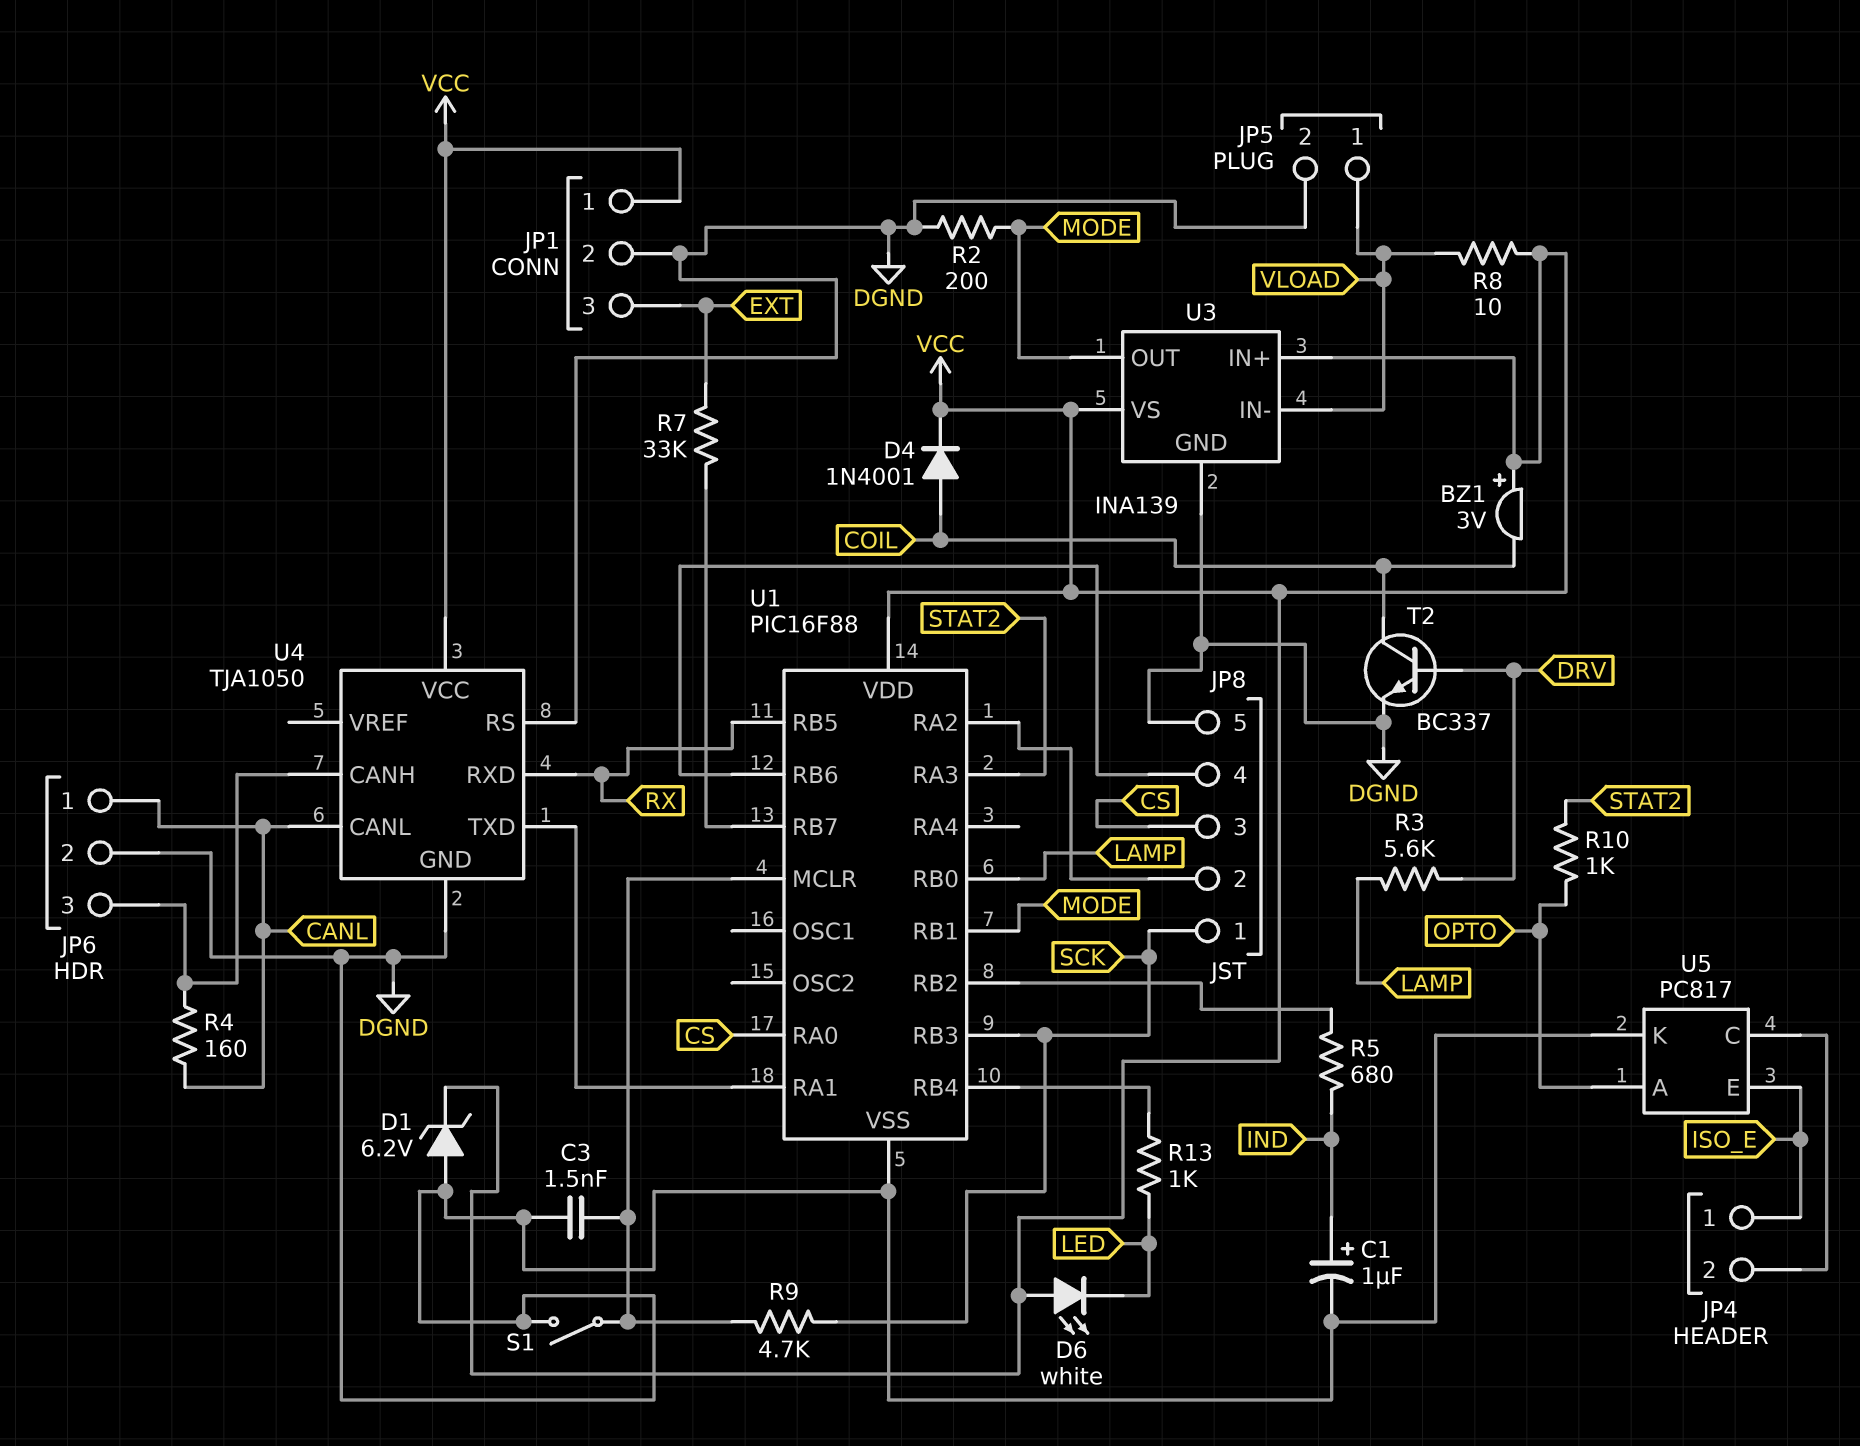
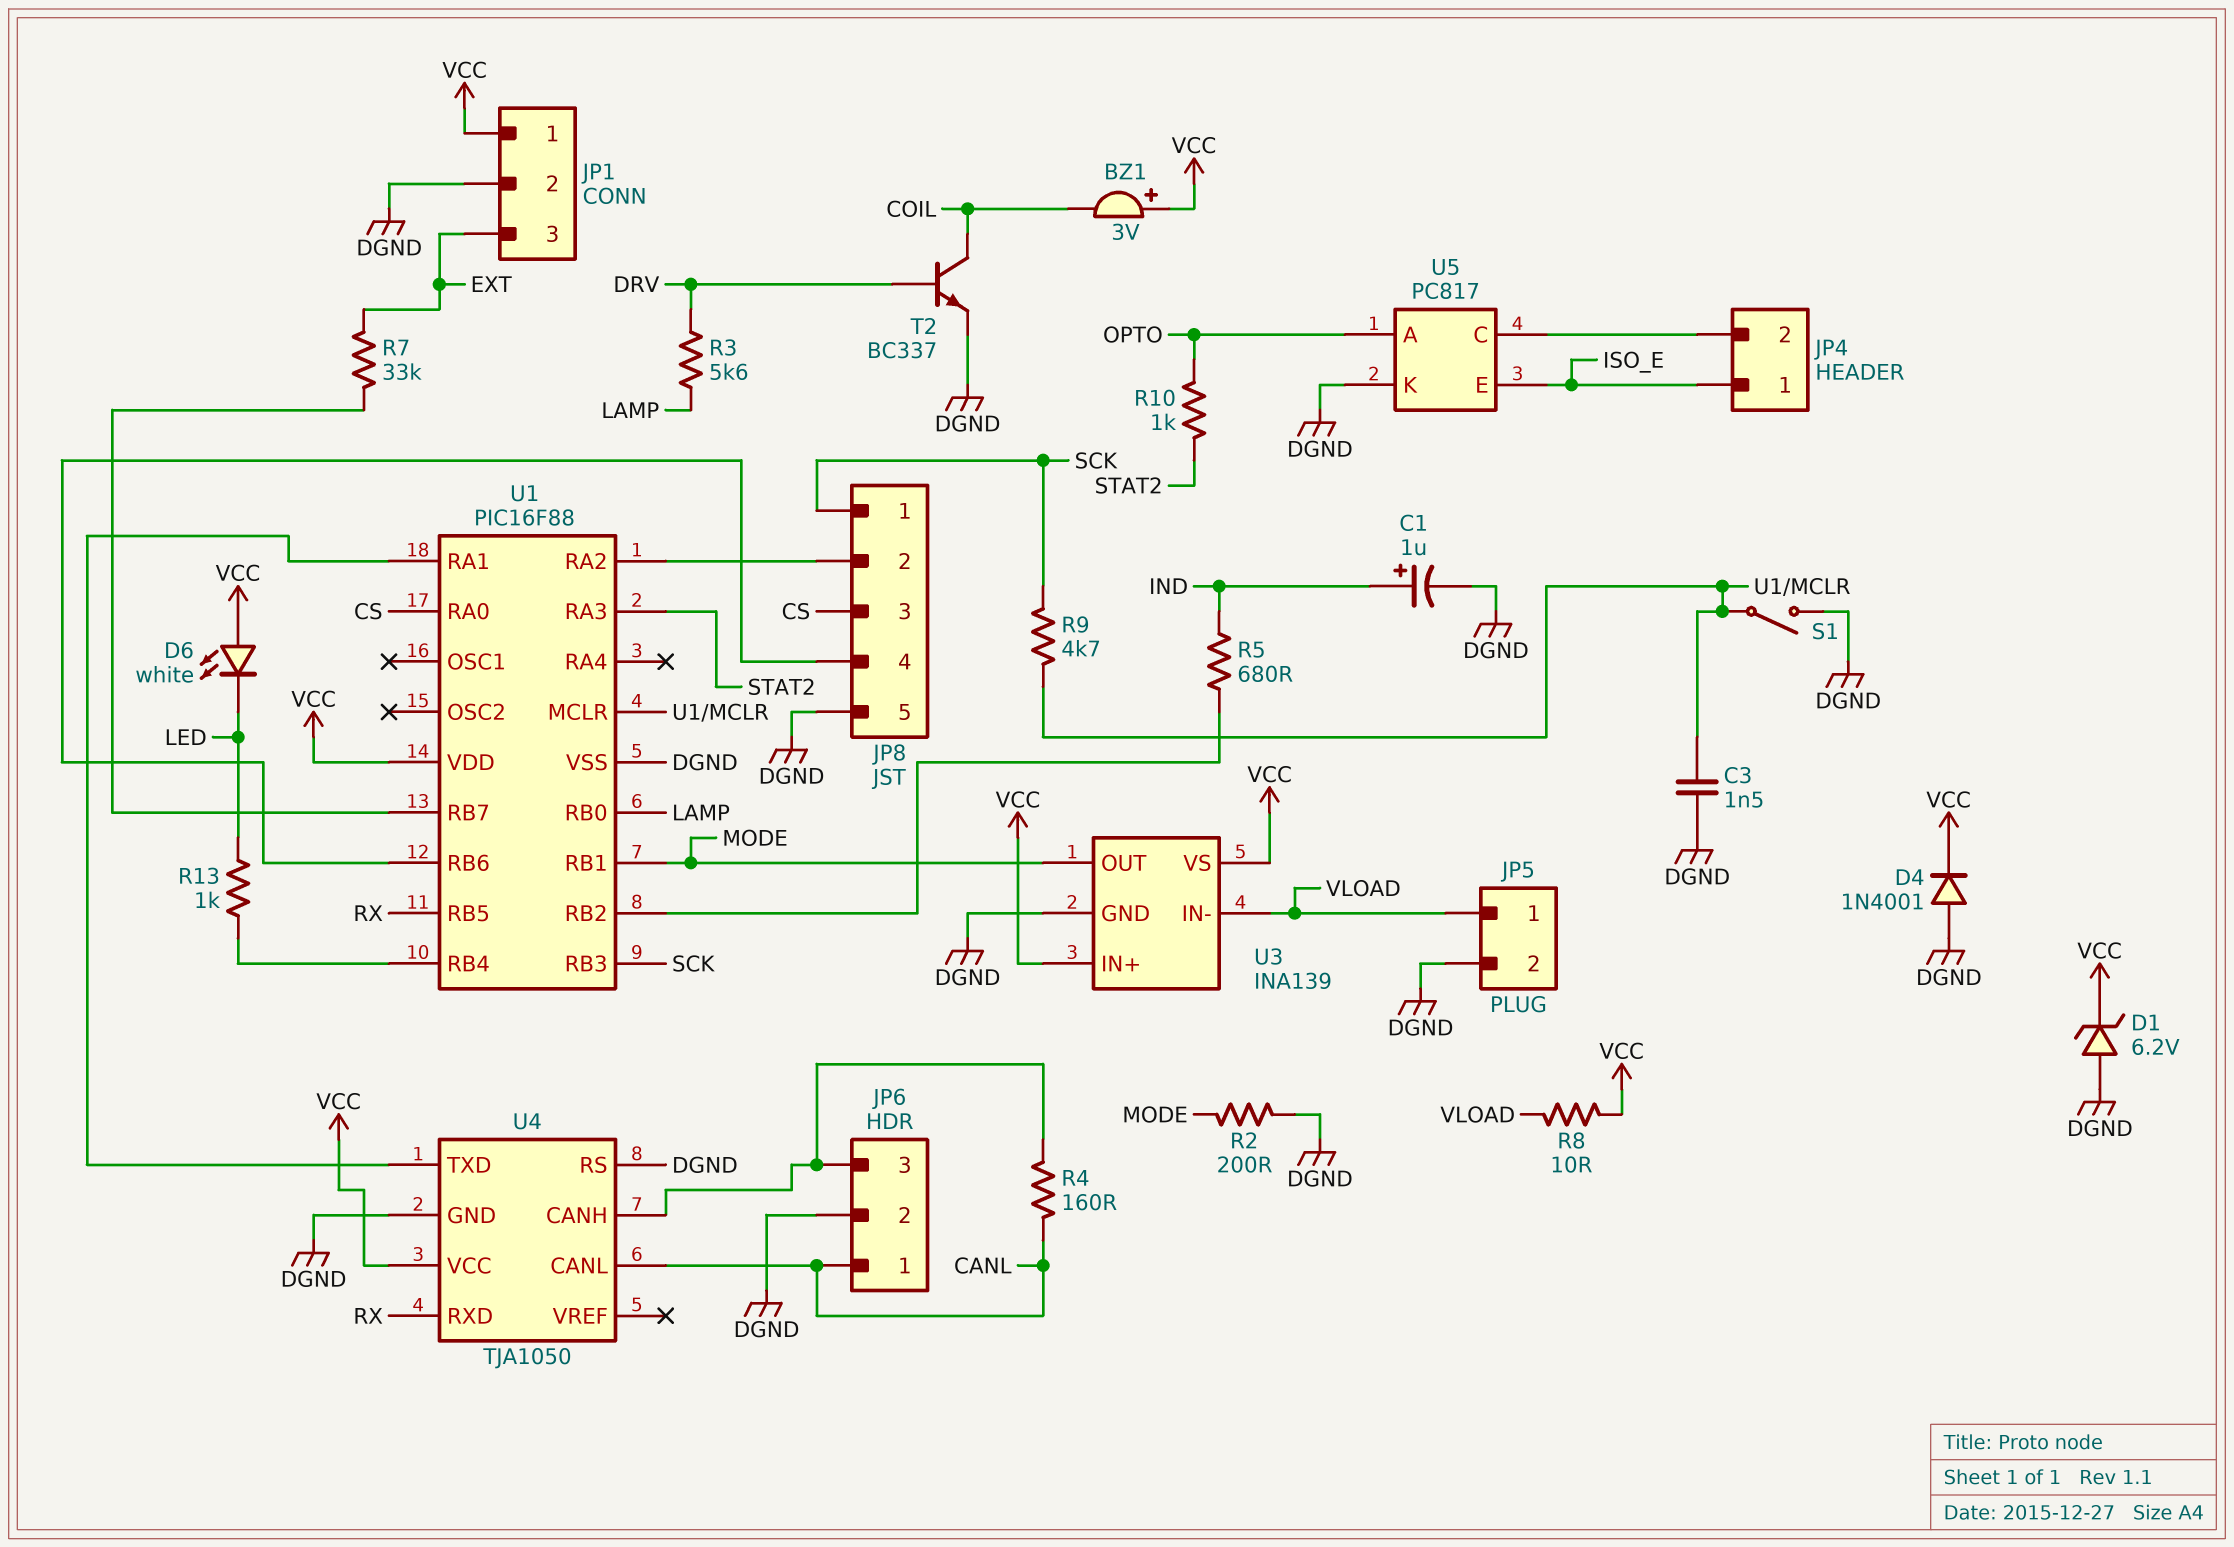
D4: diode 1N4001 (A COIL, K VCC) -> diode 1N4001 (A DGND, K VCC)

